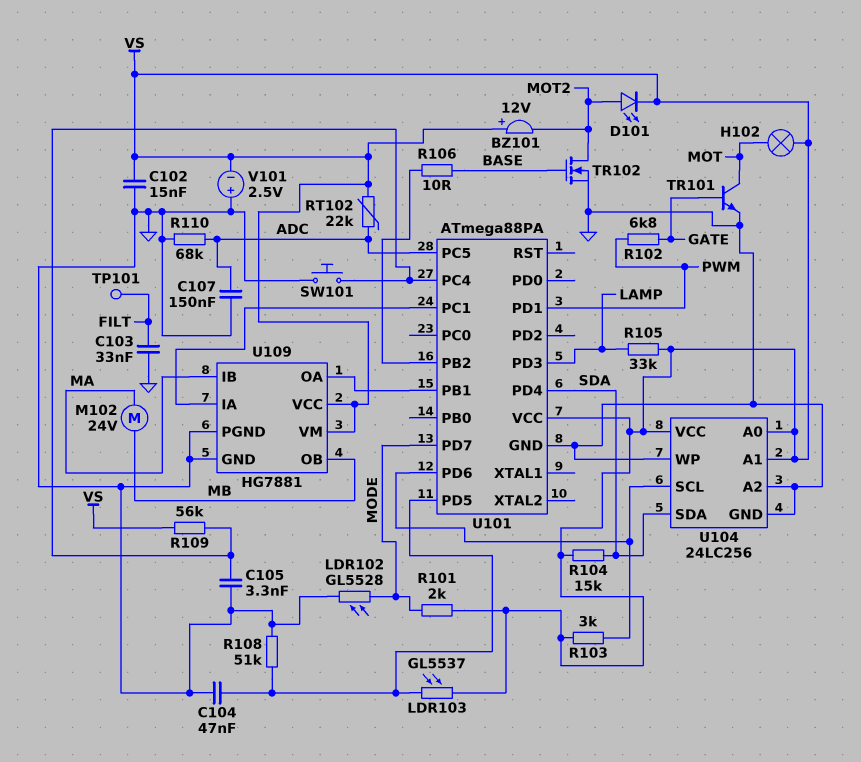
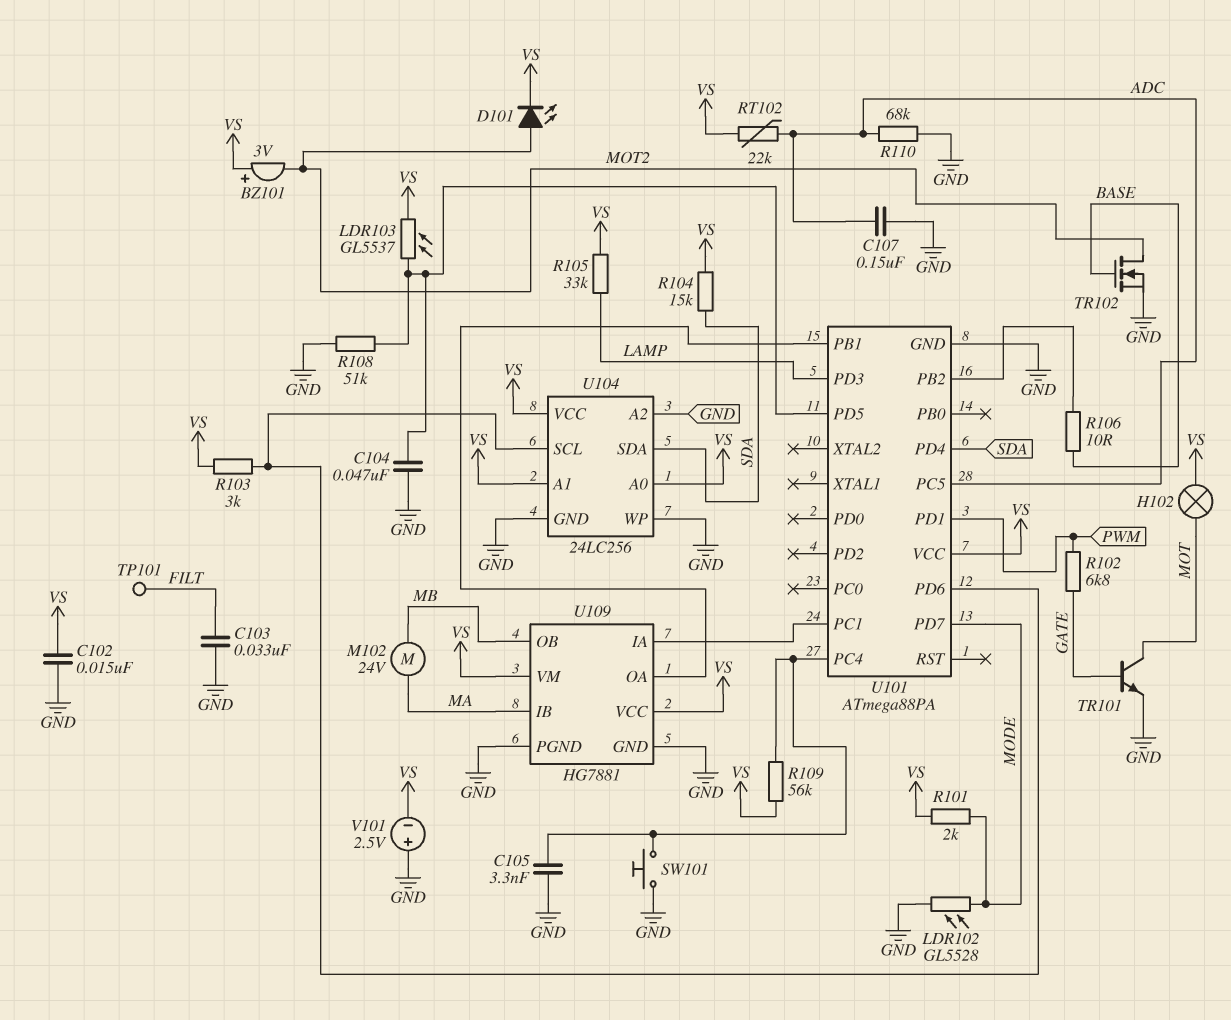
BZ101: buzzer 12V (plus VS, minus MOT2) -> buzzer 3V (plus VS, minus MOT2)

